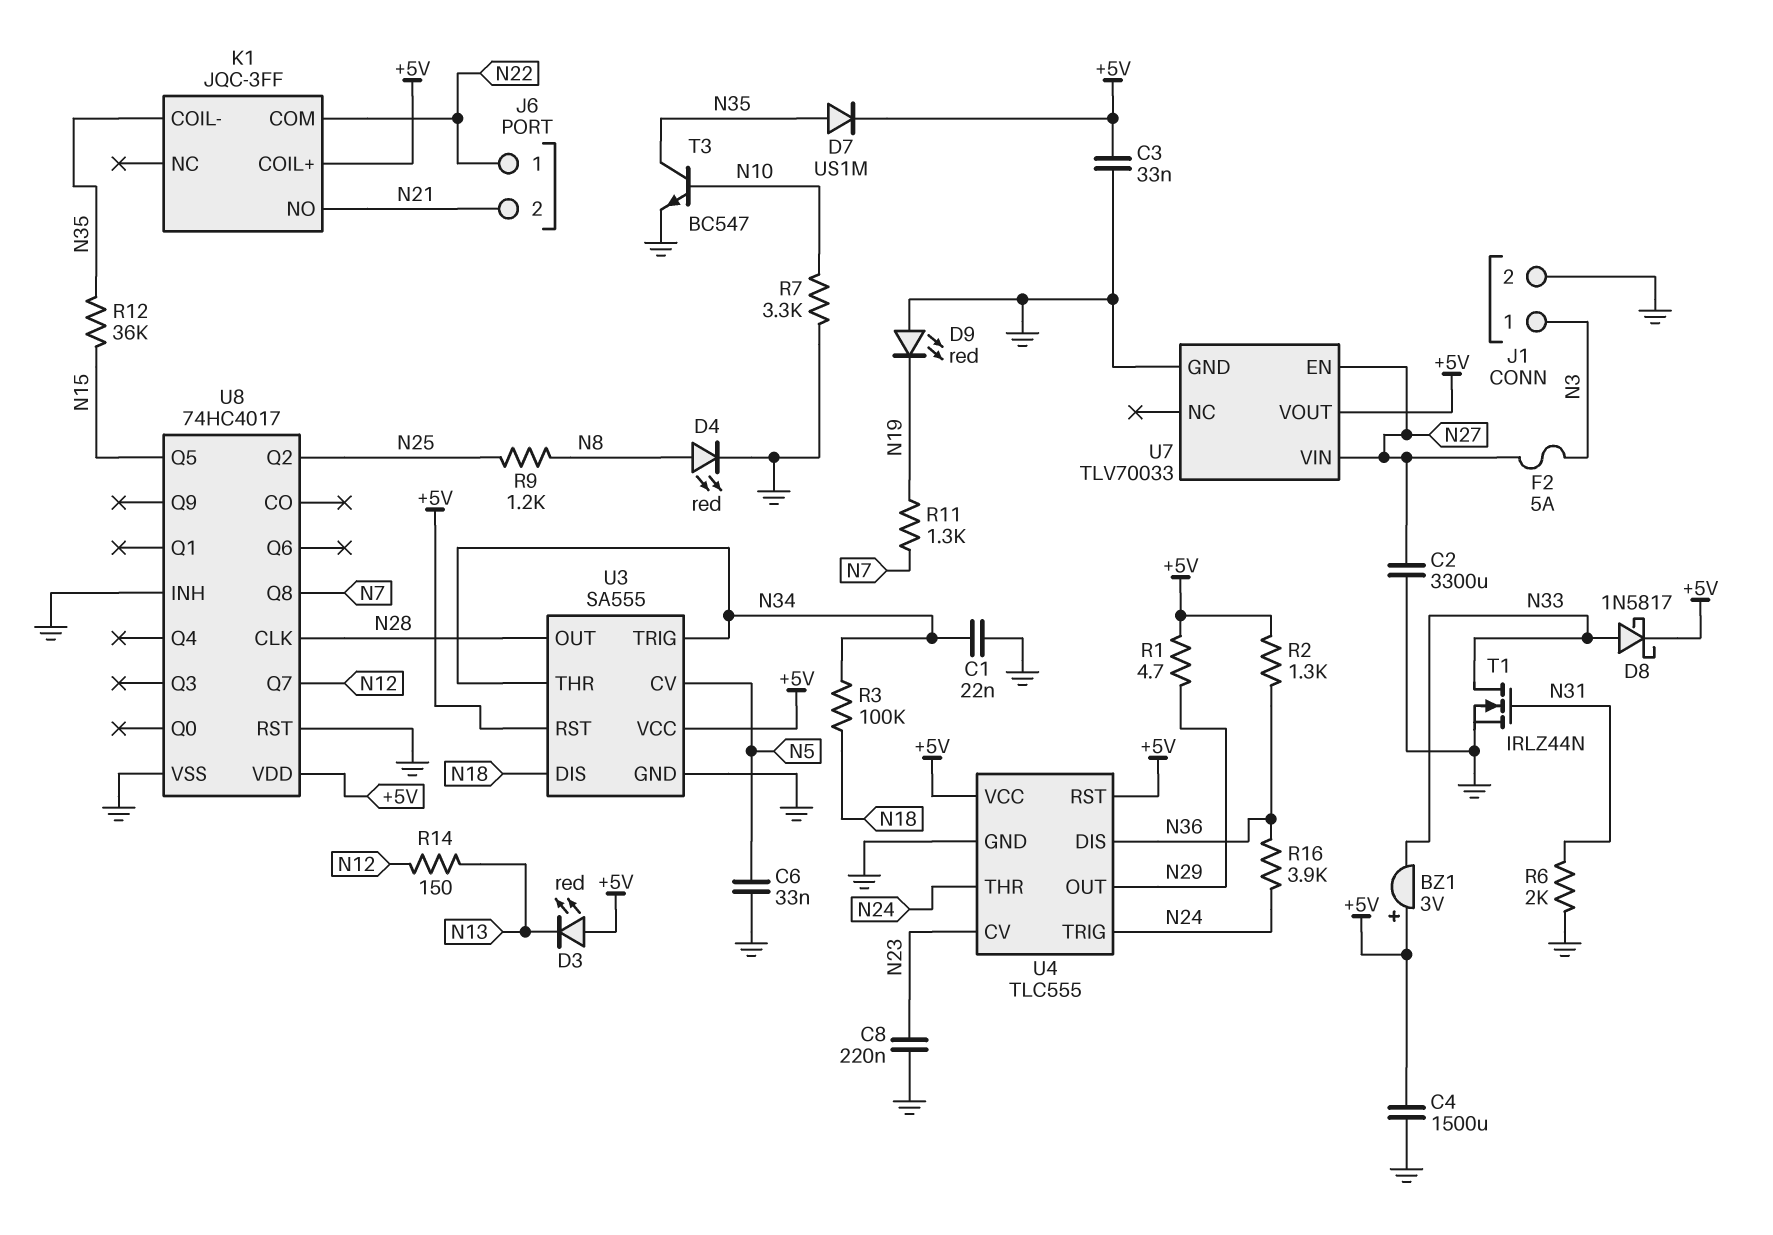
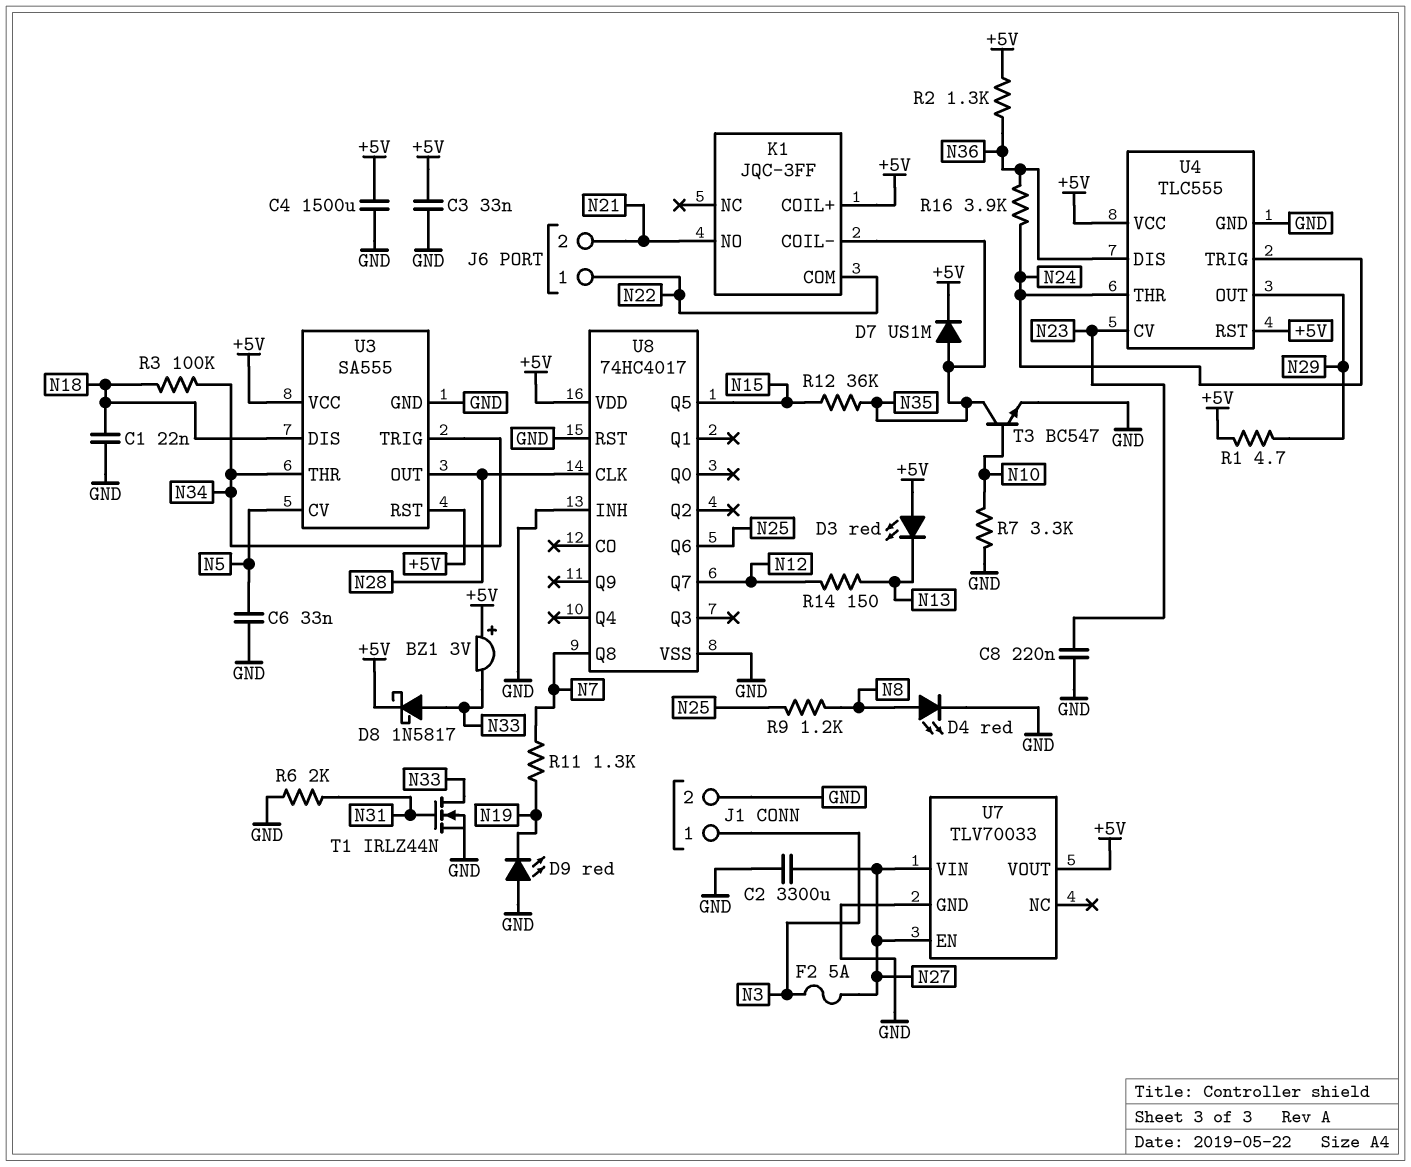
C1: 22nF (GND, N34) -> 22nF (GND, N18)
U8 pin Q2: N25 -> none
U8 pin Q6: none -> N25

